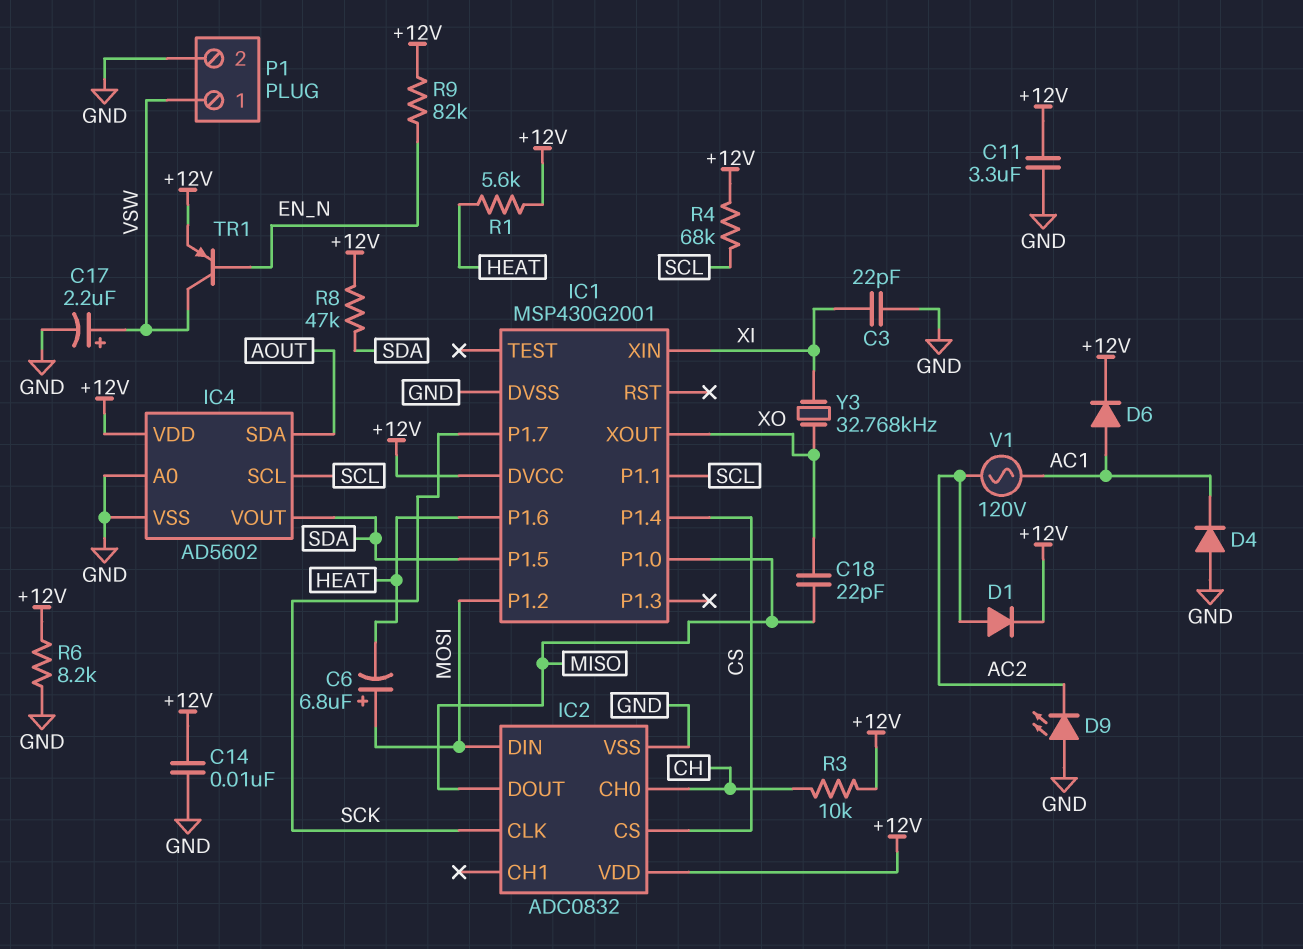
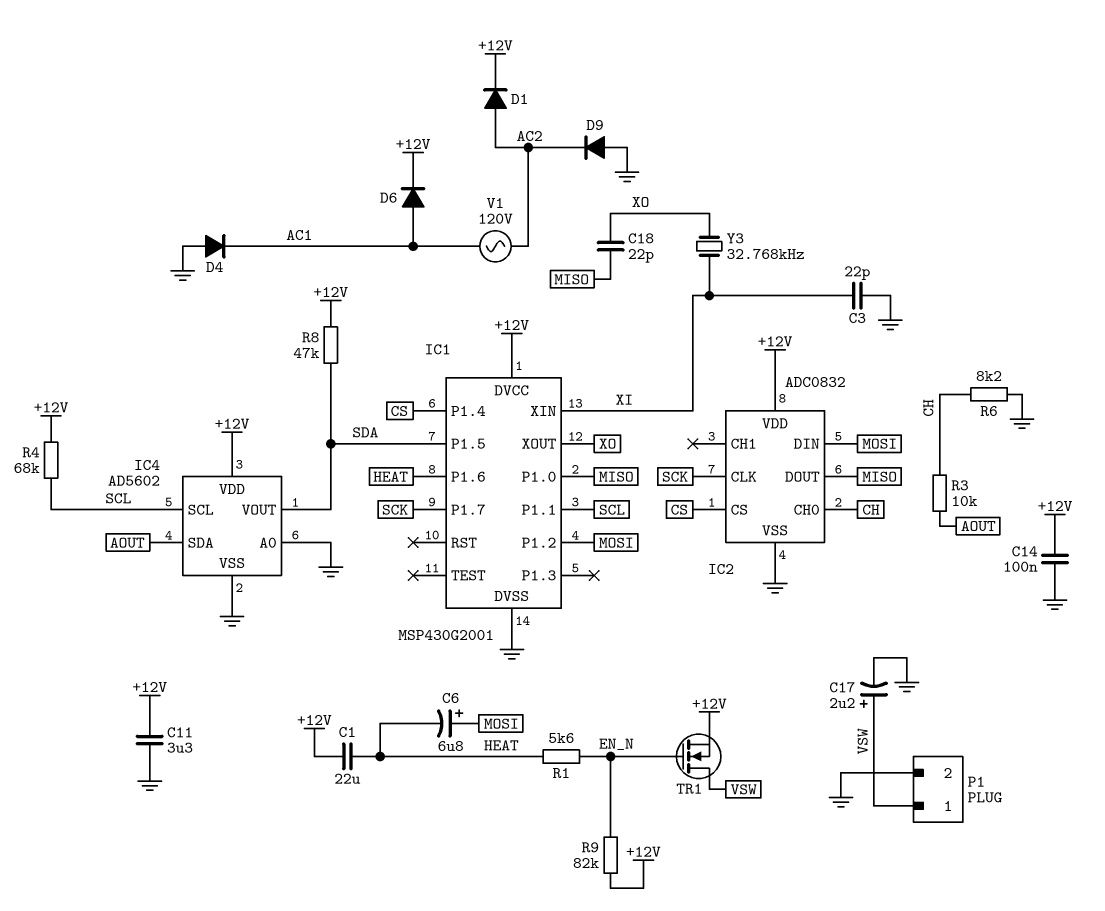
C1: none -> 22uF (+12V, HEAT)
C14: 10nF (+12V, GND) -> 100nF (+12V, GND)
D9: LED (A GND, K AC2) -> diode (A GND, K AC2)
R1: 5.6k (+12V, HEAT) -> 5.6k (EN_N, HEAT)
R3: 10k (+12V, CH) -> 10k (AOUT, CH)
R6: 8.2k (+12V, GND) -> 8.2k (CH, GND)
TR1: PNP (B EN_N, C VSW, E +12V) -> NMOS (G EN_N, D VSW, S +12V)

